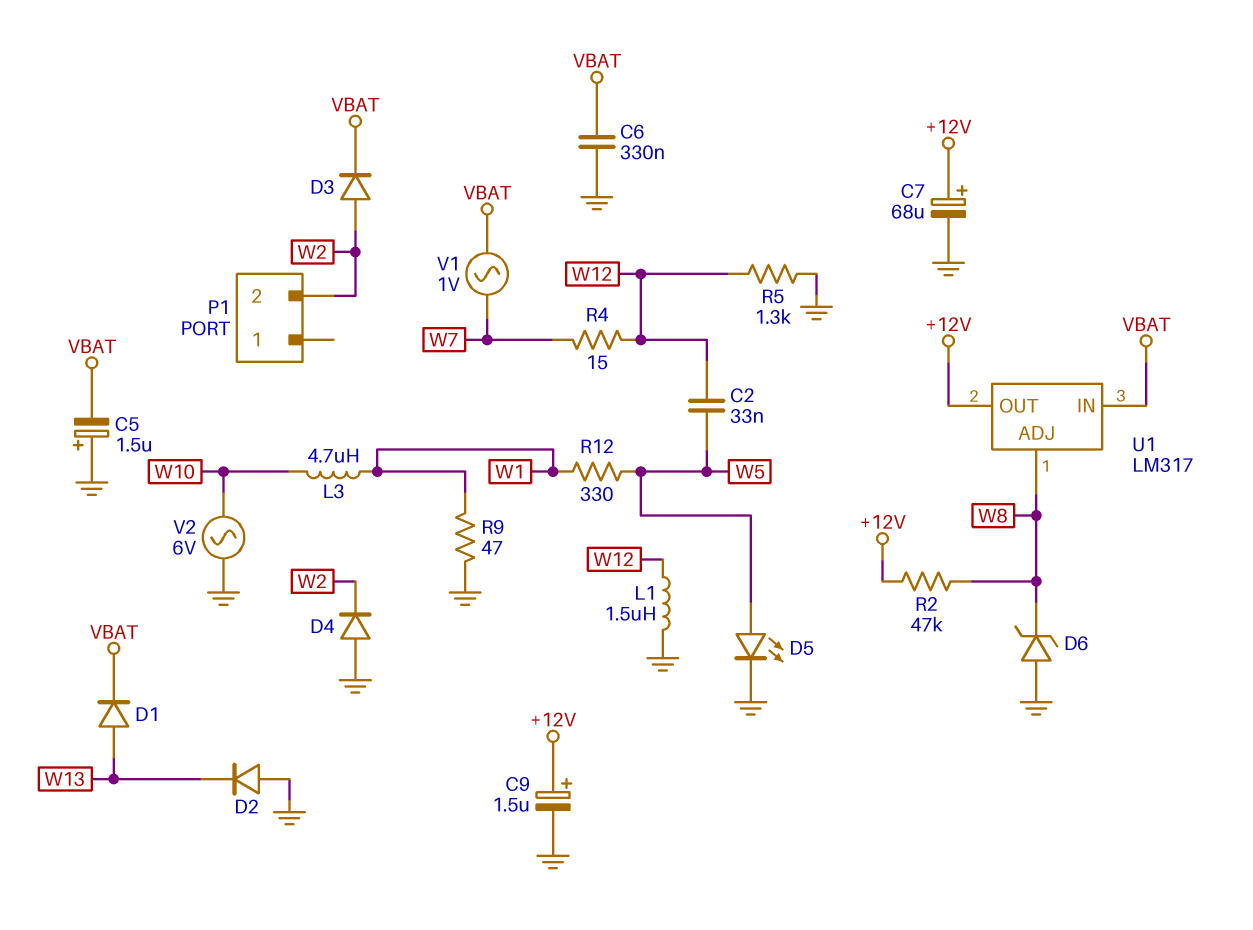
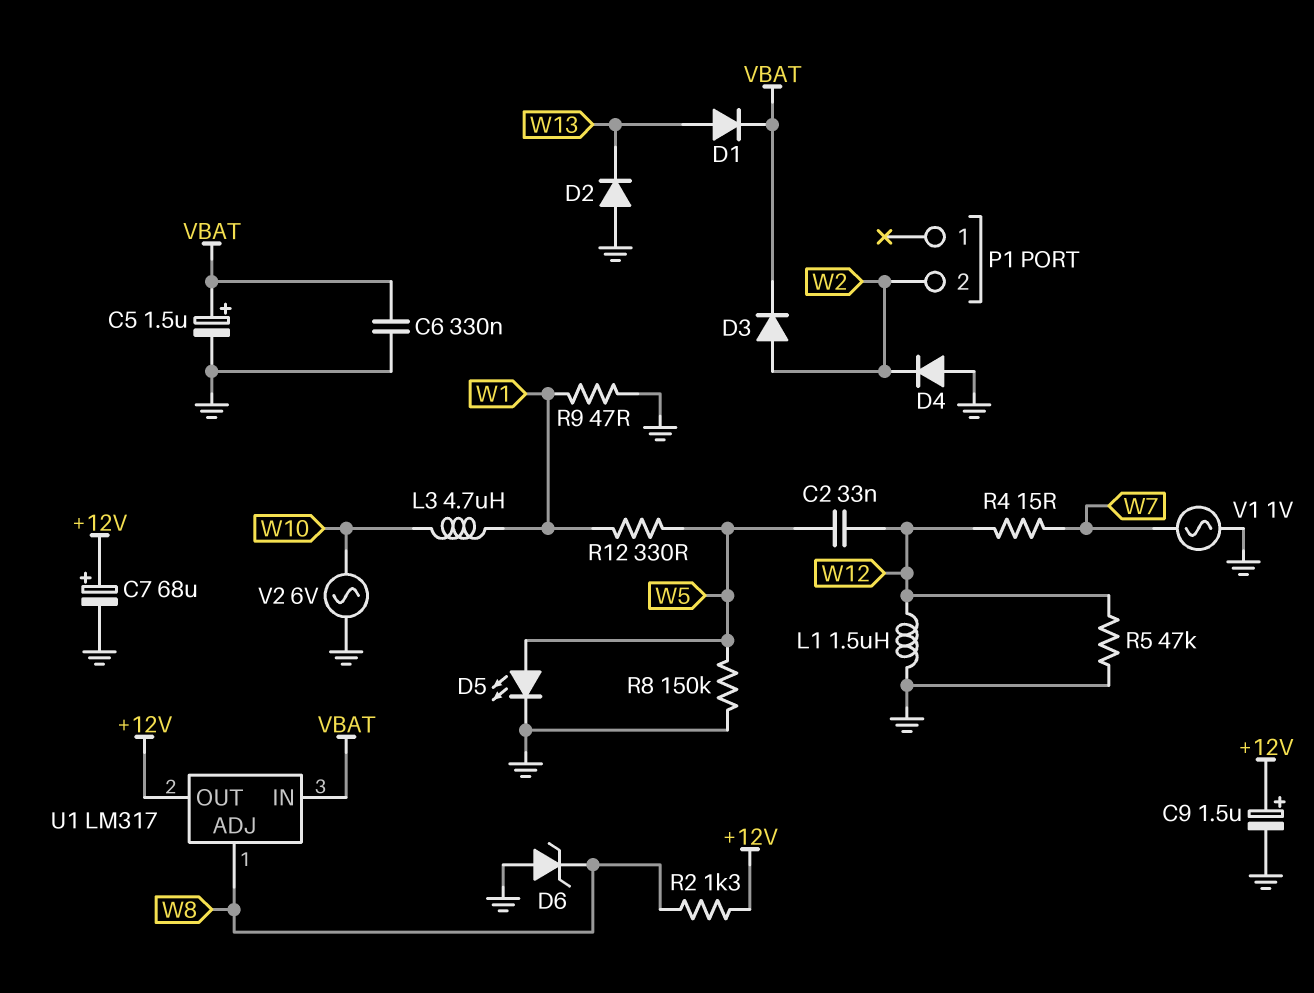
C5: 1.5uF (plus GND, minus VBAT) -> 1.5uF (plus VBAT, minus GND)
R2: 47k (+12V, W8) -> 1.3k (+12V, W8)
R5: 1.3k (GND, W12) -> 47k (GND, W12)
R8: none -> 150k (GND, W5)
V1: AC 1V (VBAT, W7) -> AC 1V (GND, W7)

